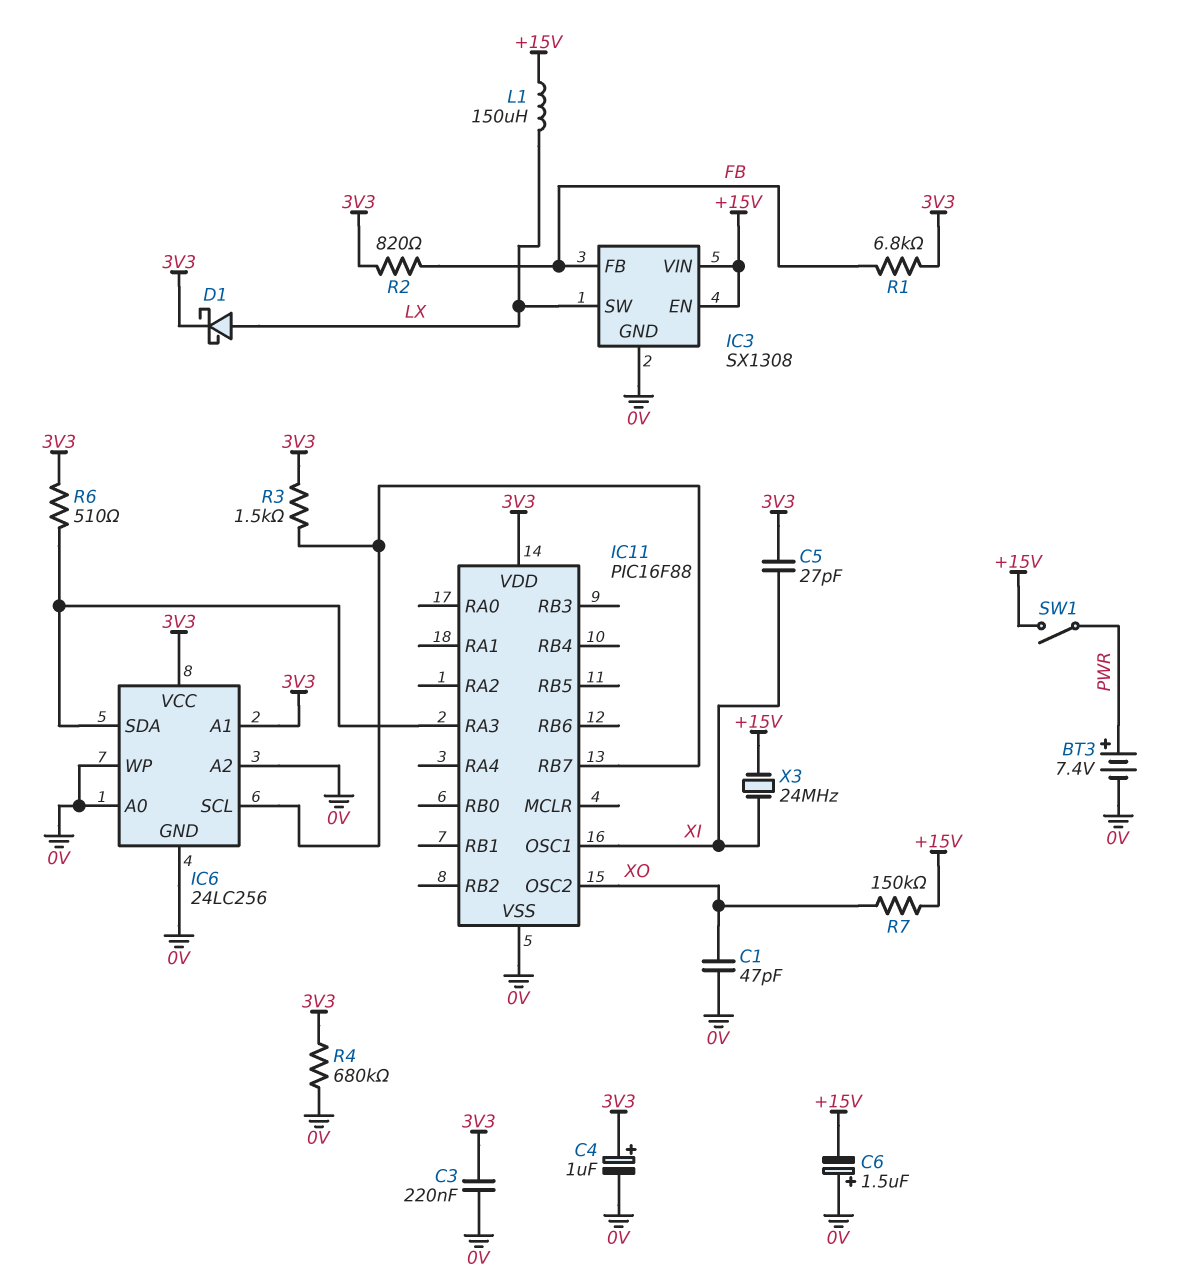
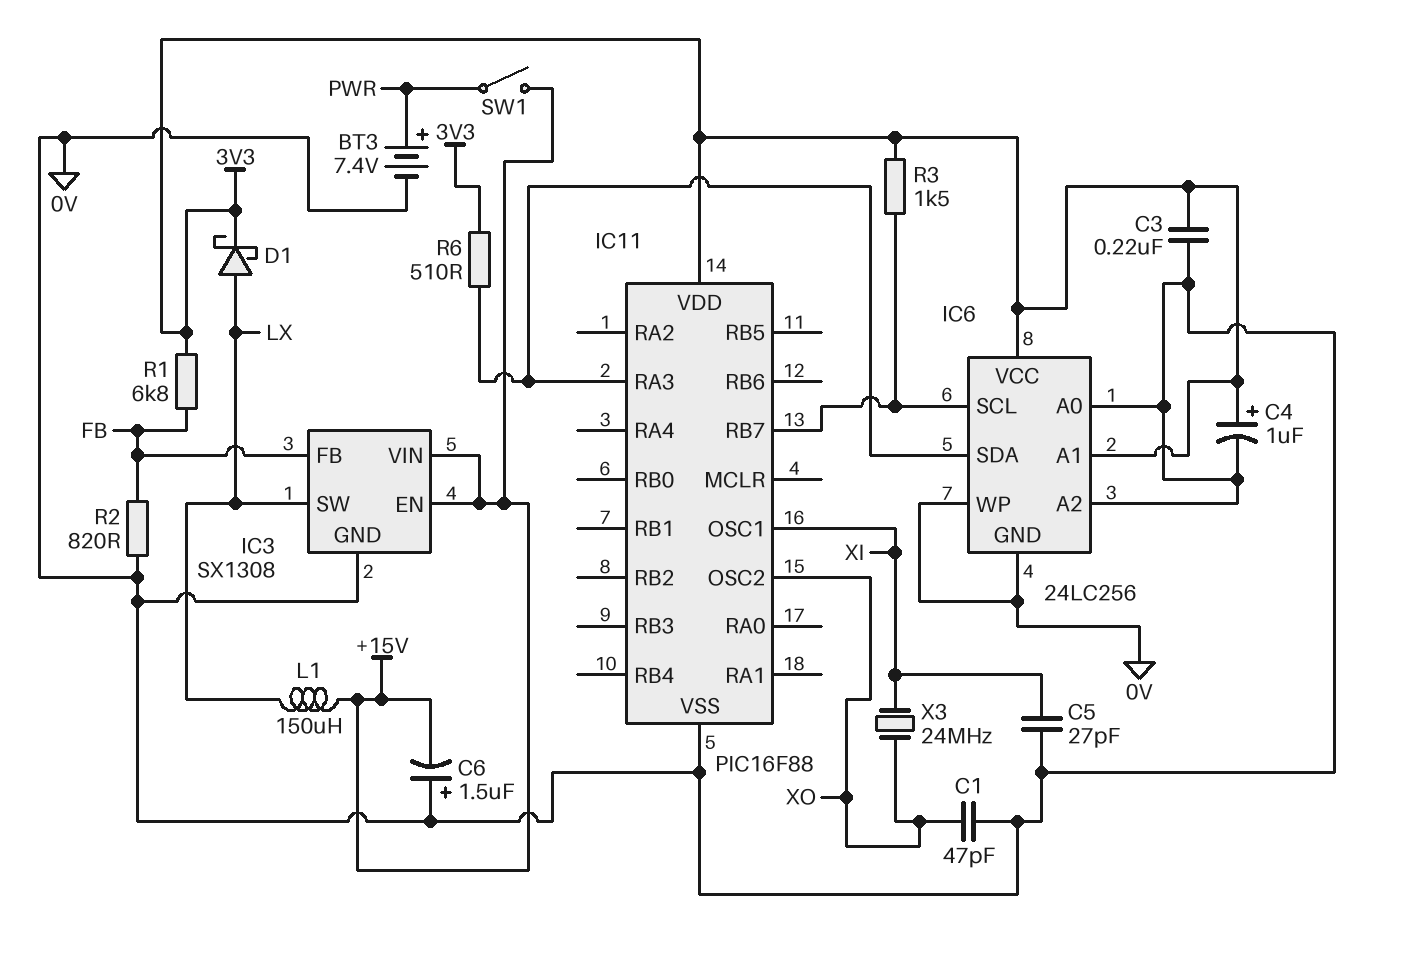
C5: 27pF (3V3, XI) -> 27pF (0V, XI)
R2: 820 (3V3, FB) -> 820 (0V, FB)
R4: 680k (0V, 3V3) -> none
R7: 150k (+15V, XO) -> none
X3: 24MHz (+15V, XI) -> 24MHz (XI, XO)

